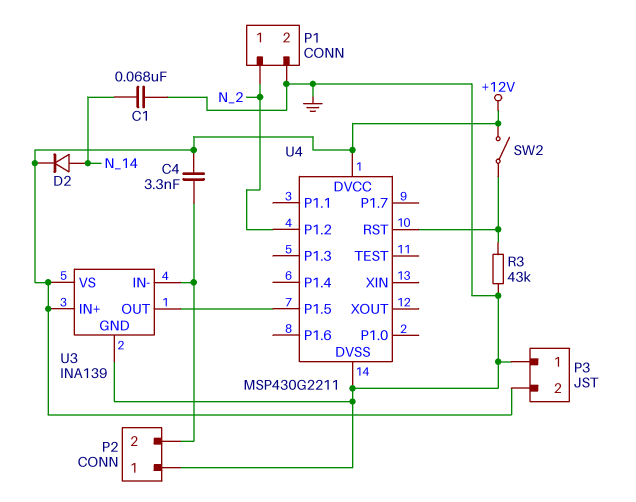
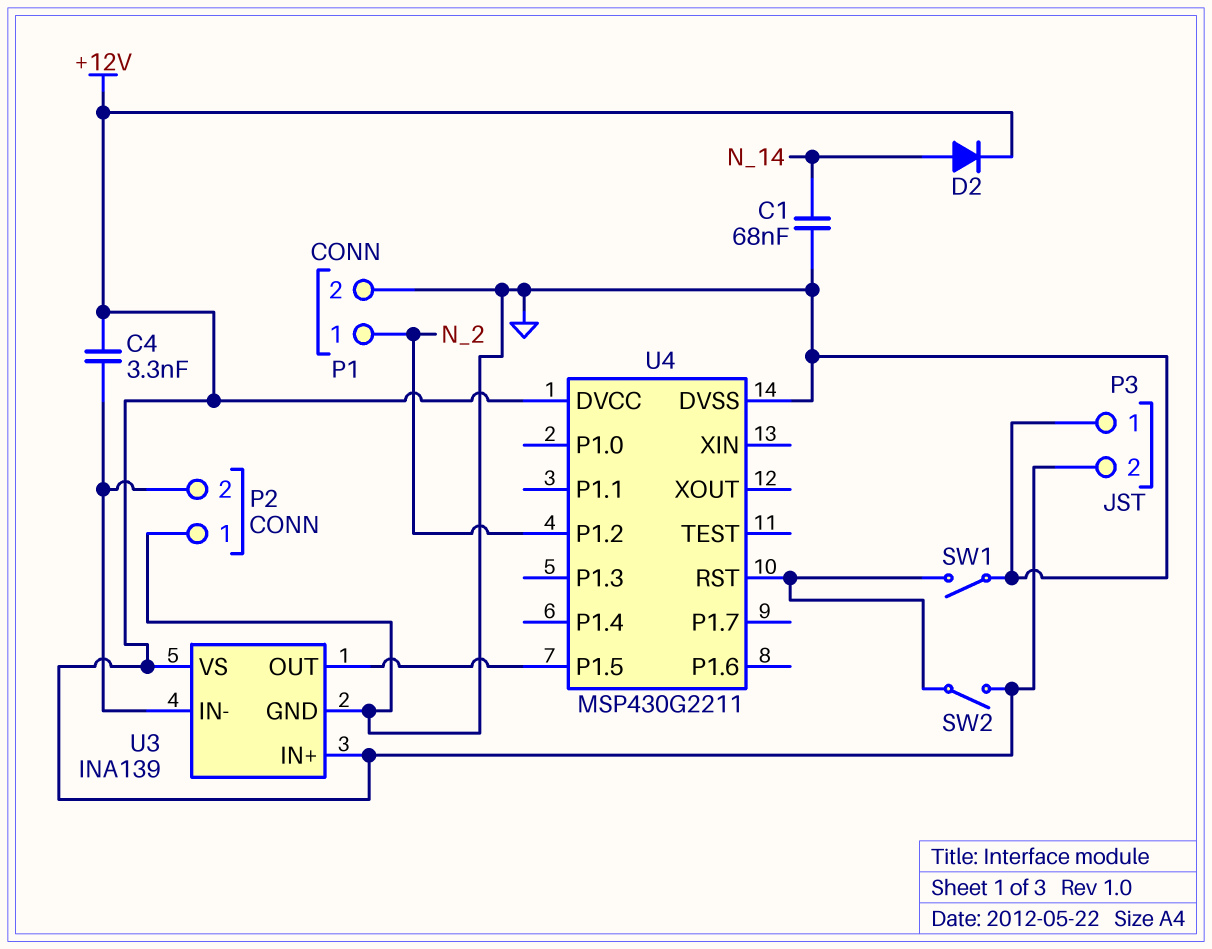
R3: 43k (GND, U4/RST) -> none
SW1: none -> switch (GND, U4/RST)

